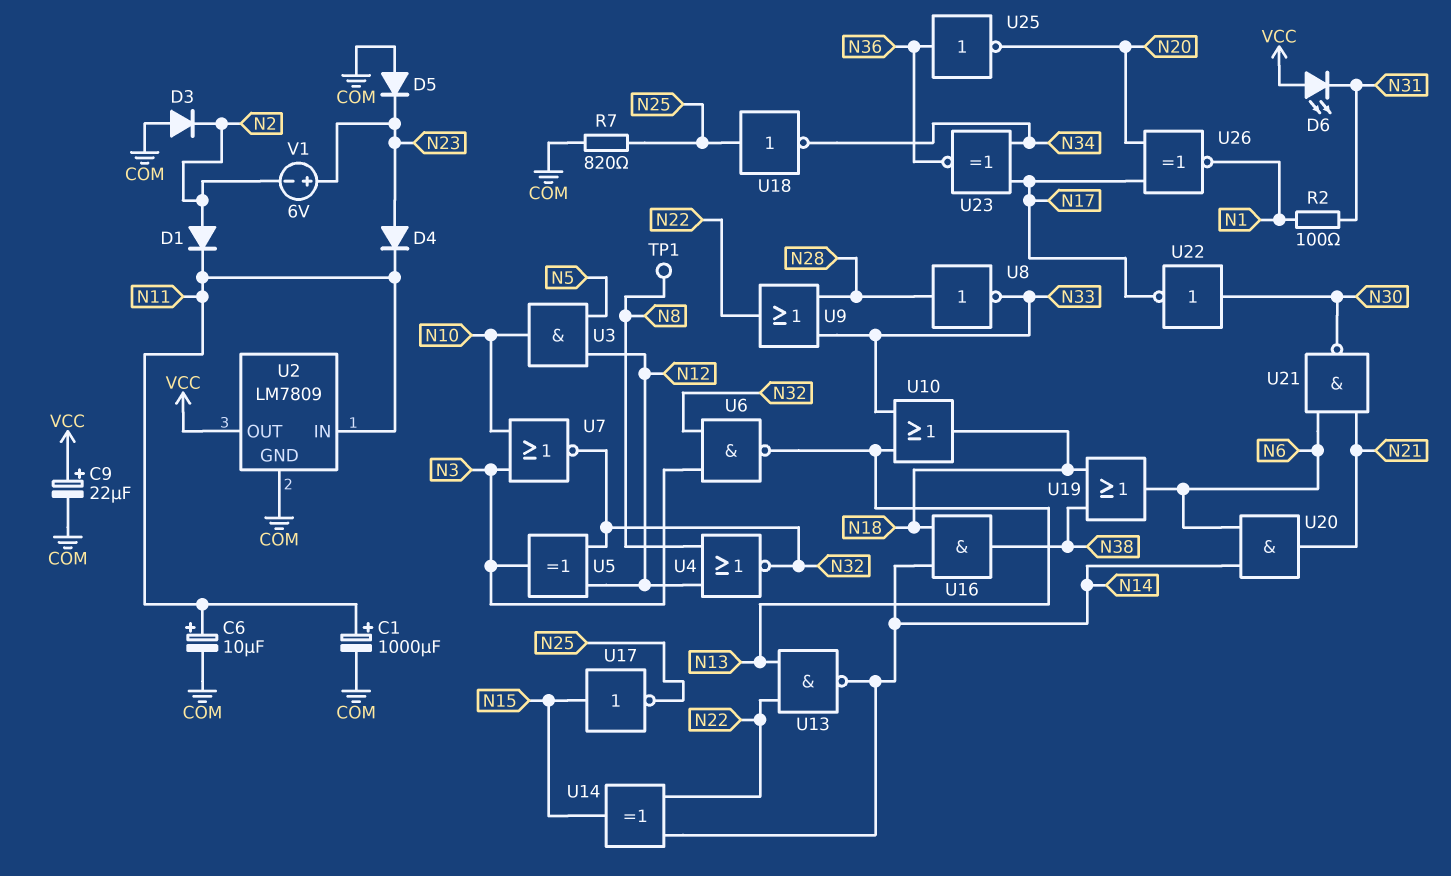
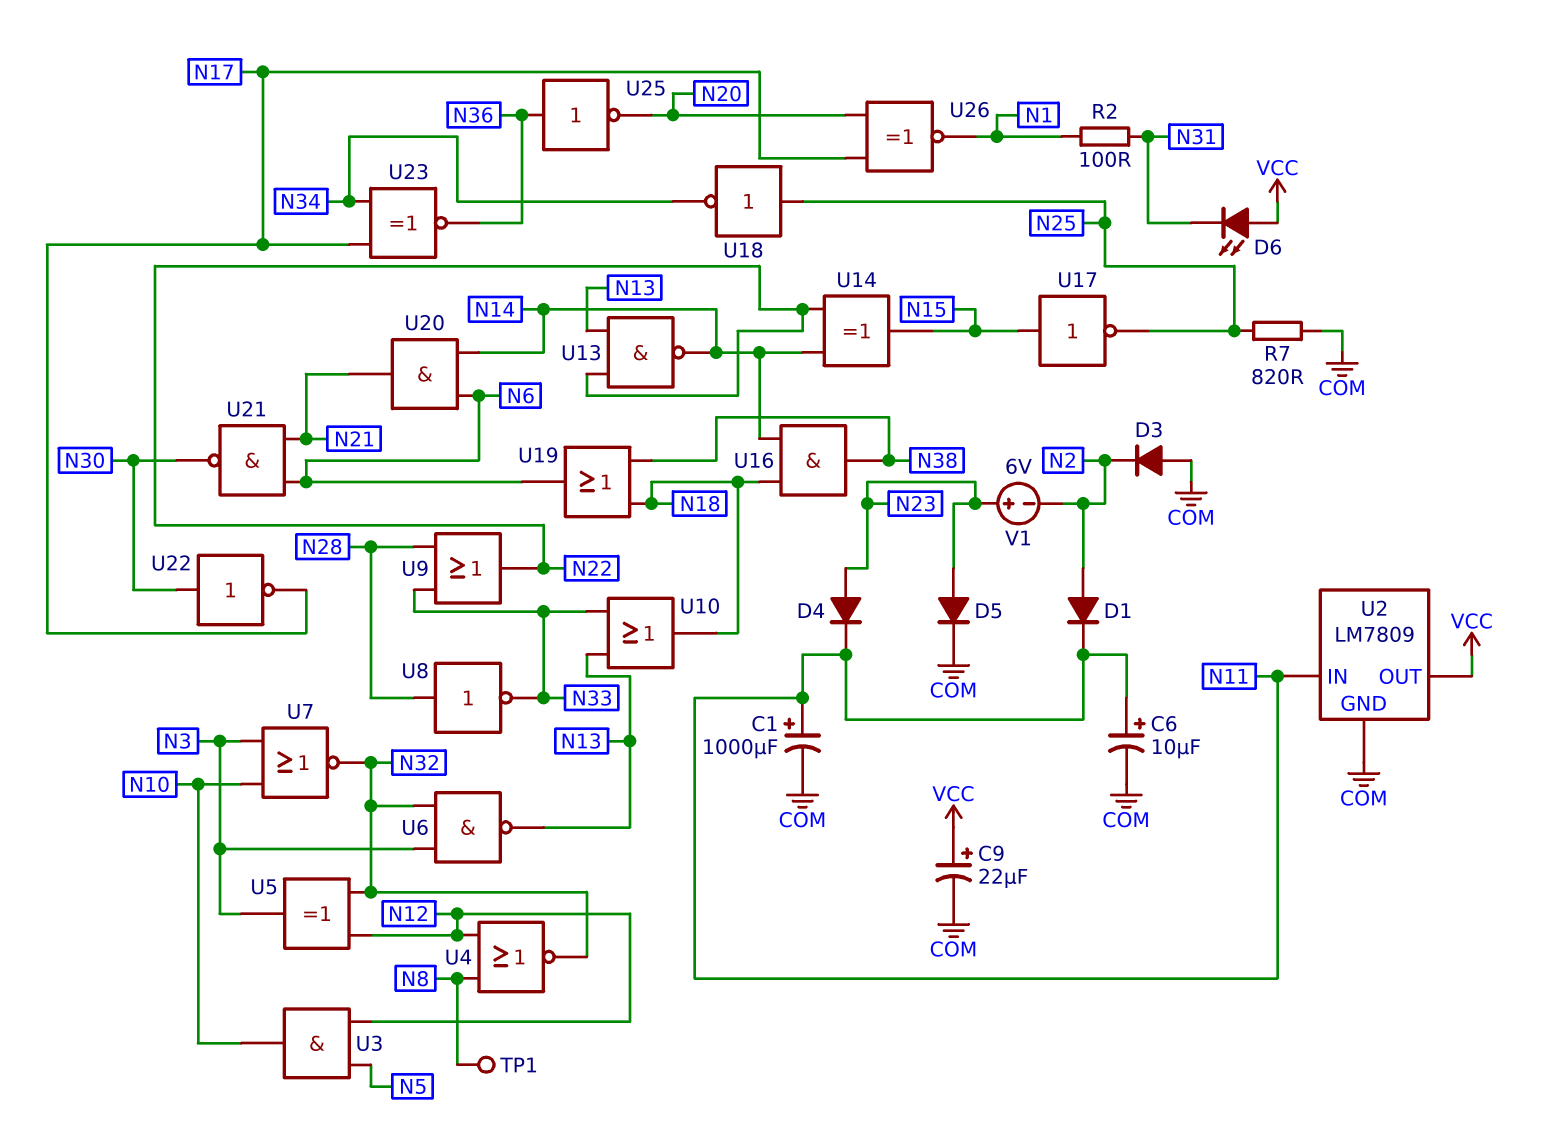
D5: diode (A COM, K N23) -> diode (A N23, K COM)

